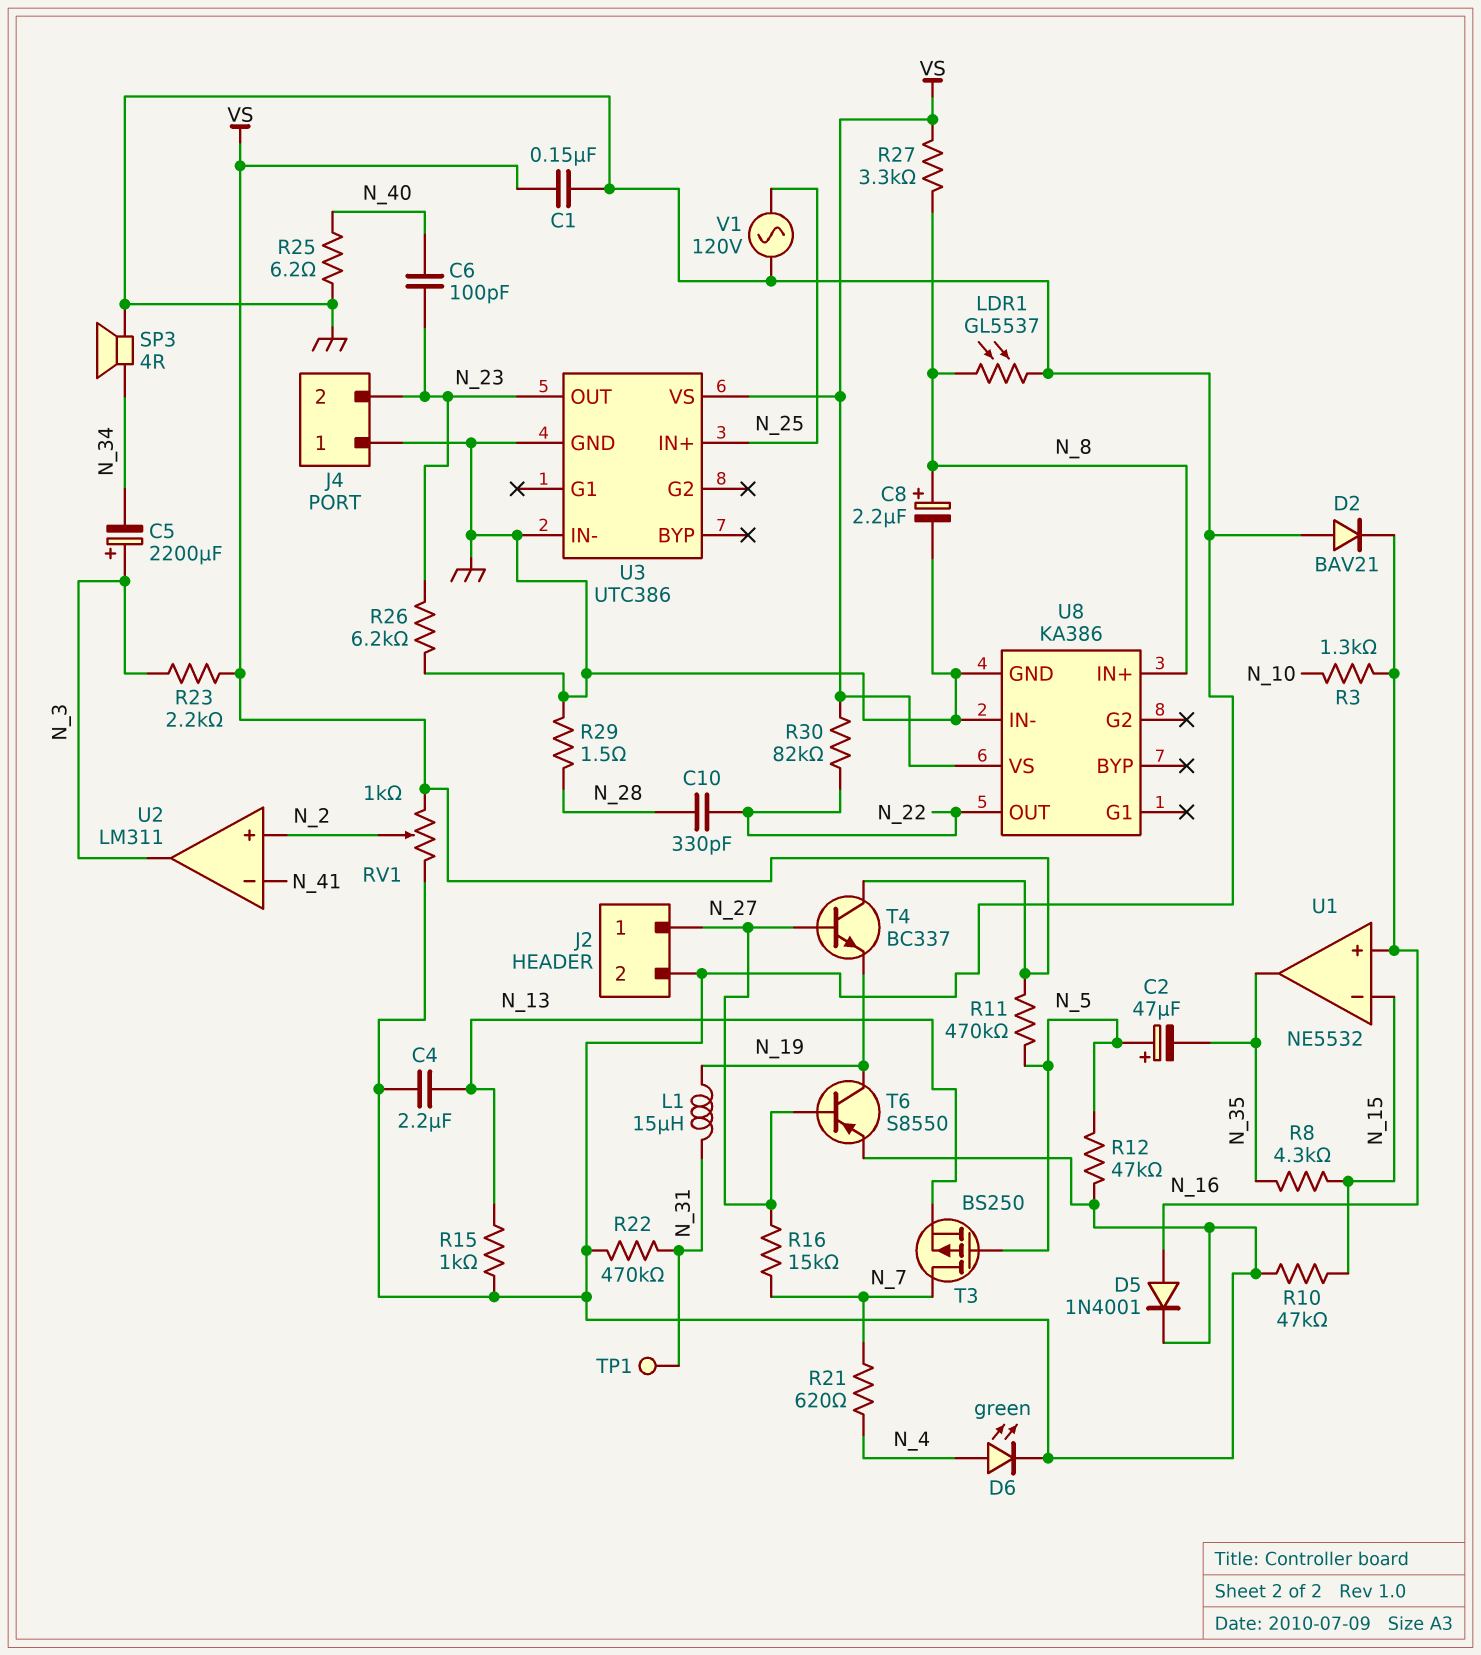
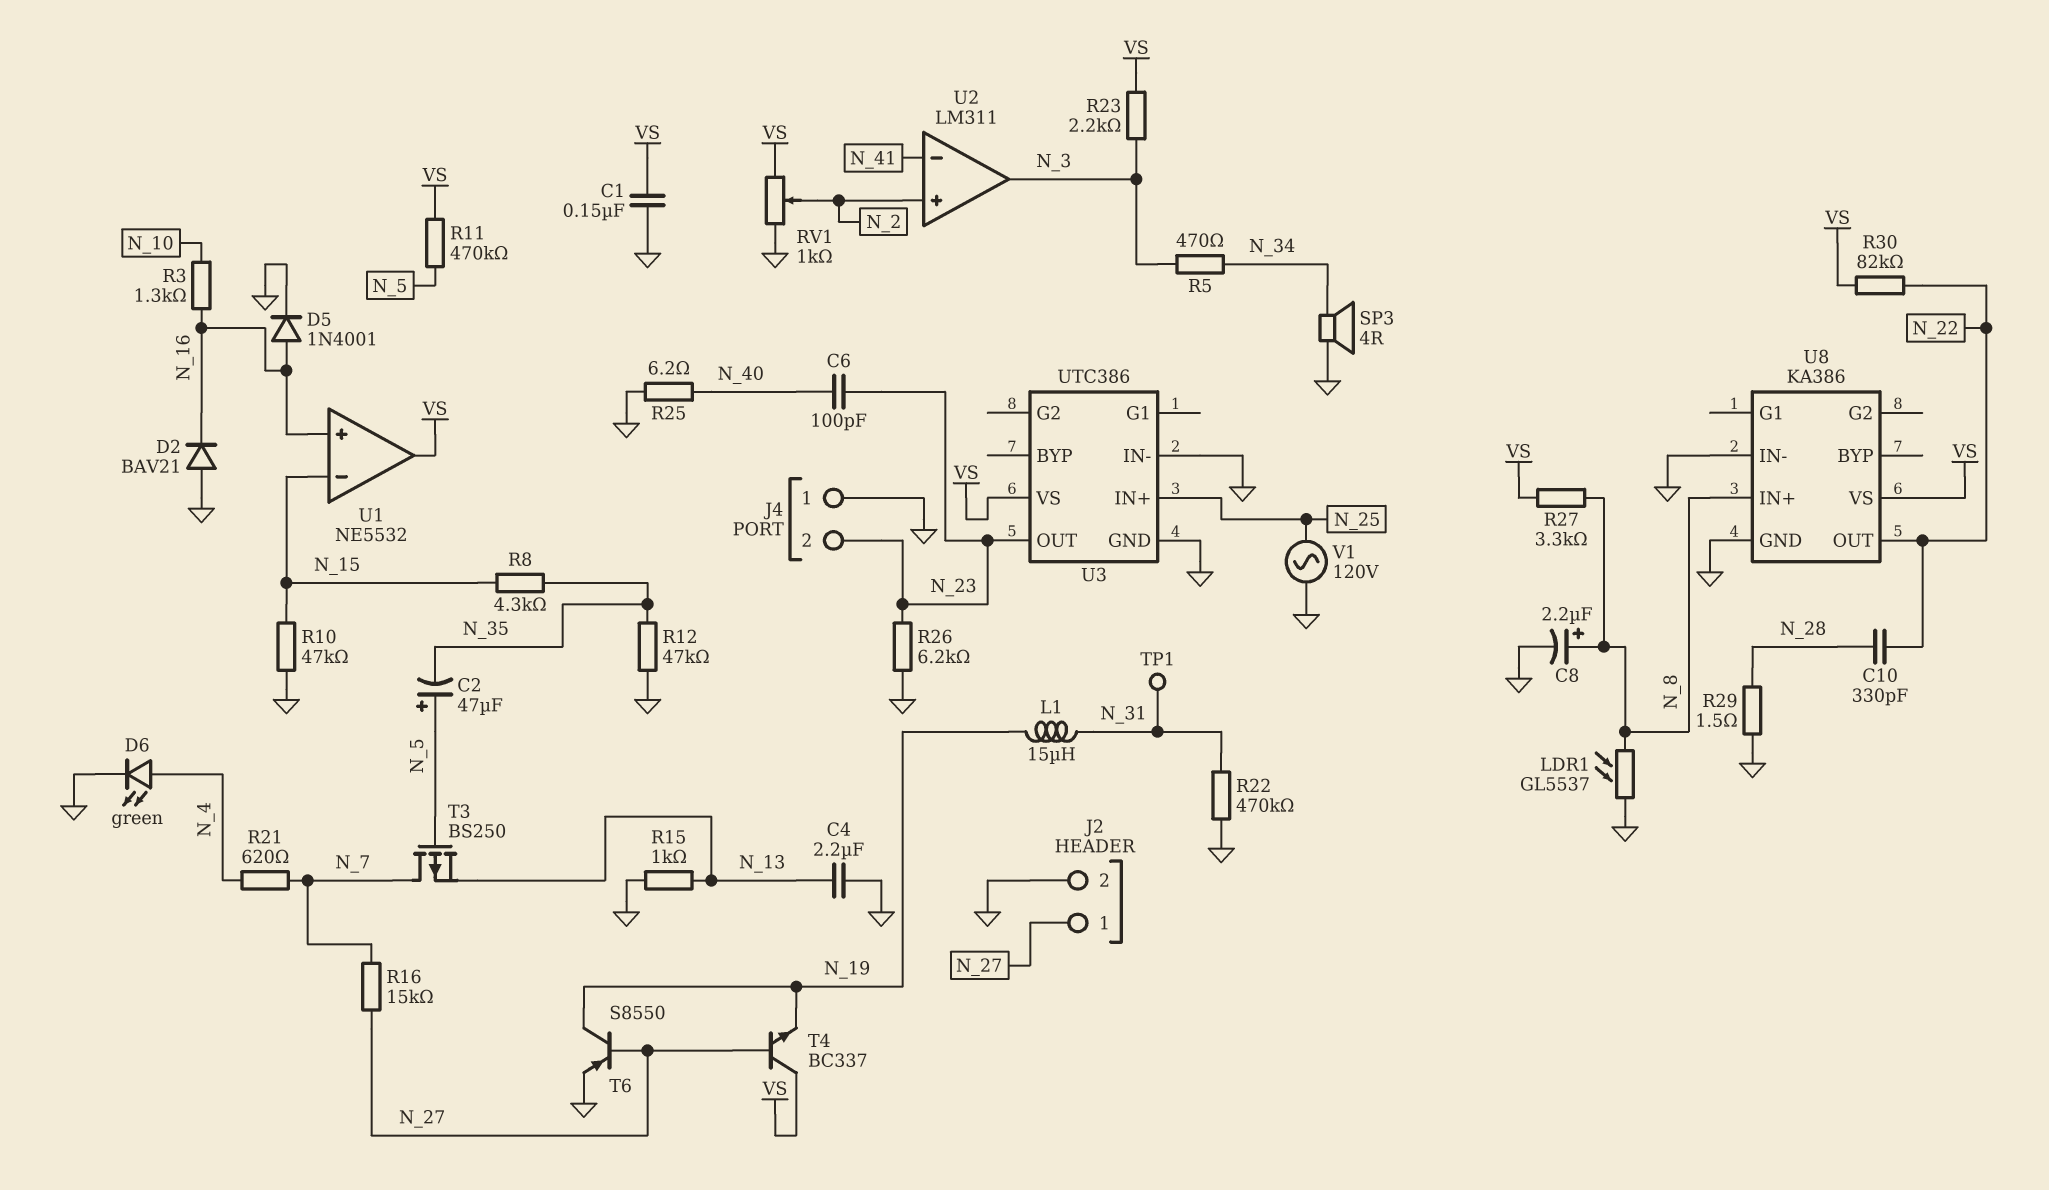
C5: 2200uF (plus N_3, minus N_34) -> none
R5: none -> 470 (N_3, N_34)
R12: 47k (GND, N_5) -> 47k (GND, N_35)
U1 pin out: N_35 -> VS

